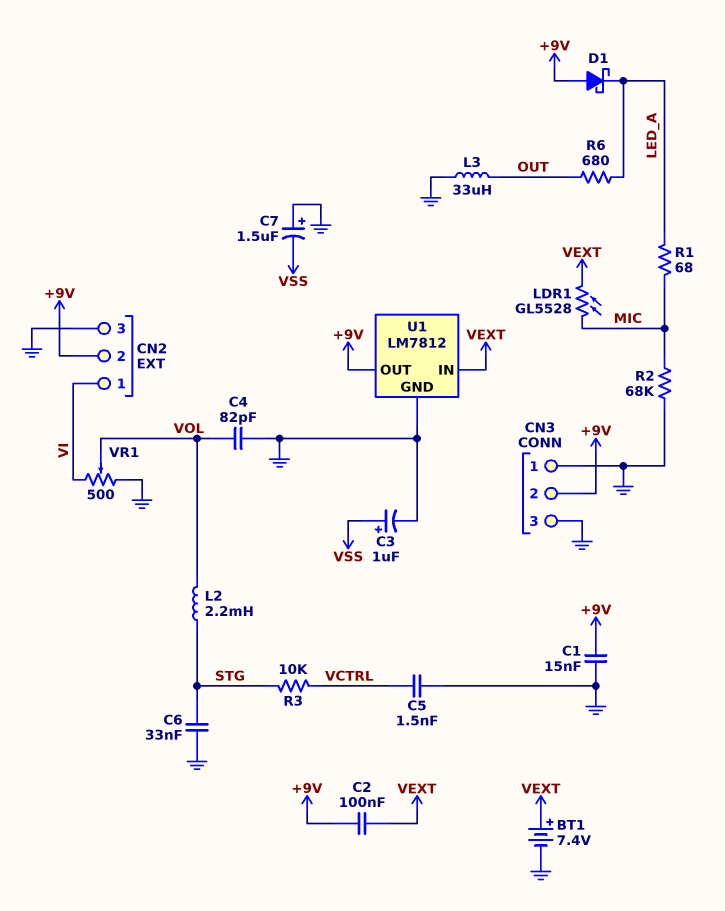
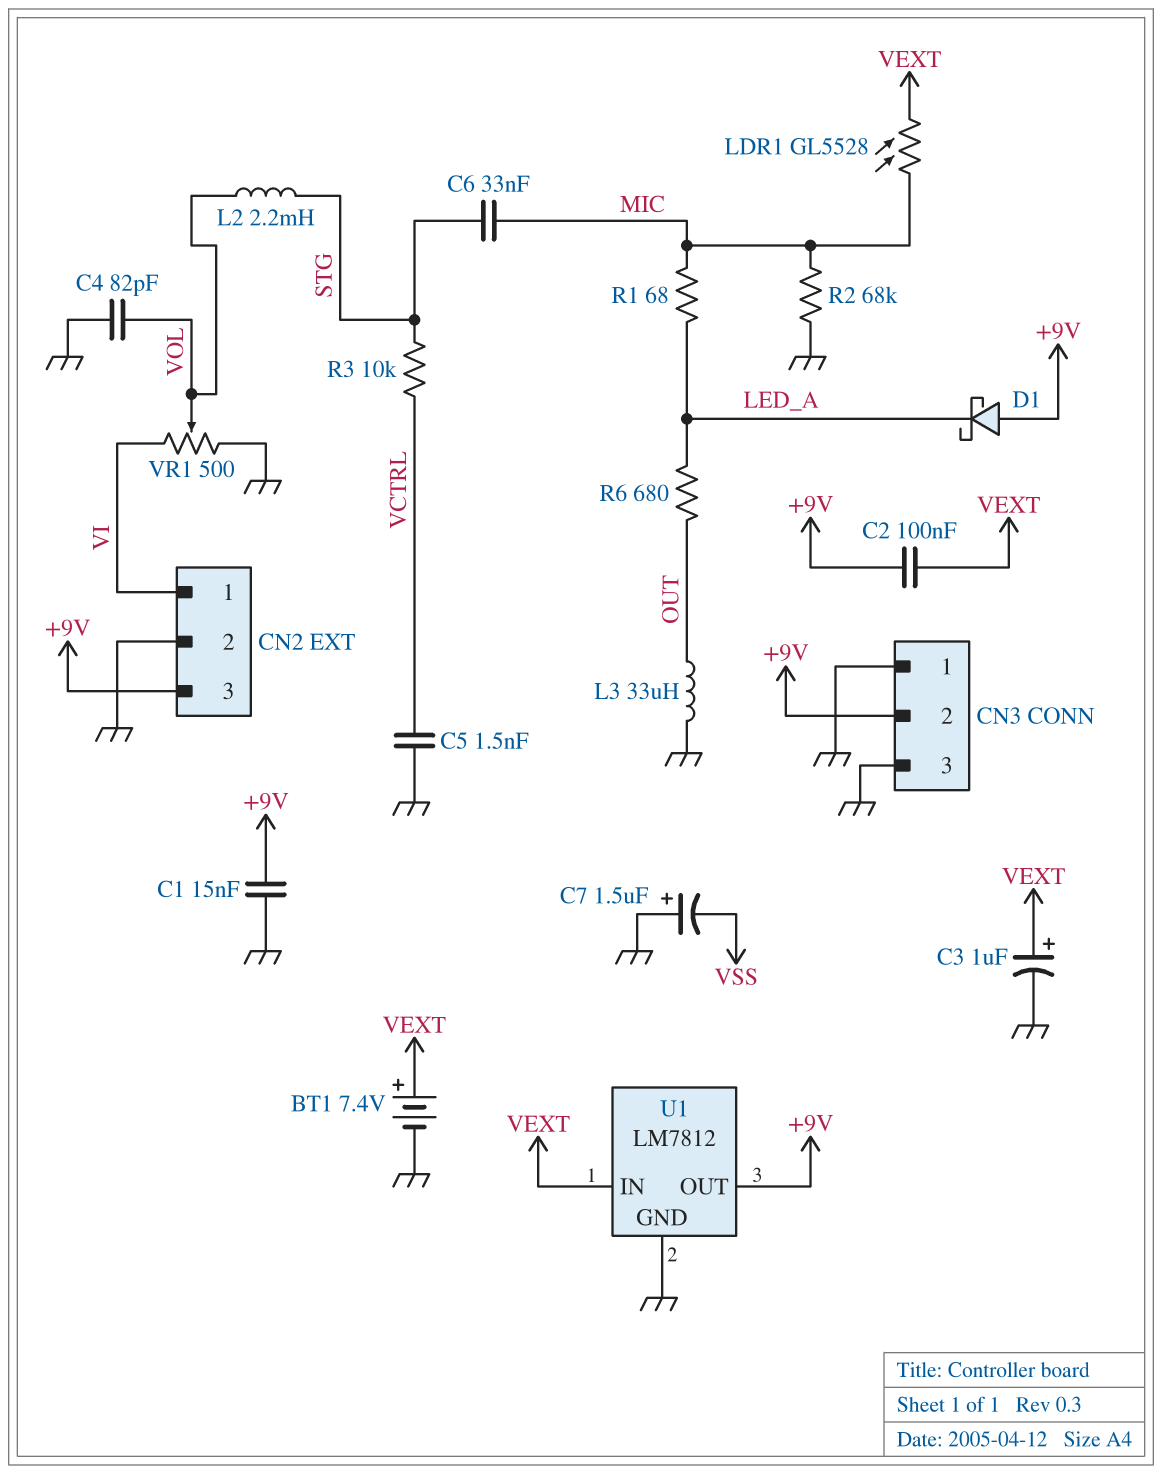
C3: 1uF (plus VSS, minus GND) -> 1uF (plus VEXT, minus GND)
C6: 33nF (GND, STG) -> 33nF (MIC, STG)
CN2 pin 2: +9V -> GND
CN2 pin 3: GND -> +9V

